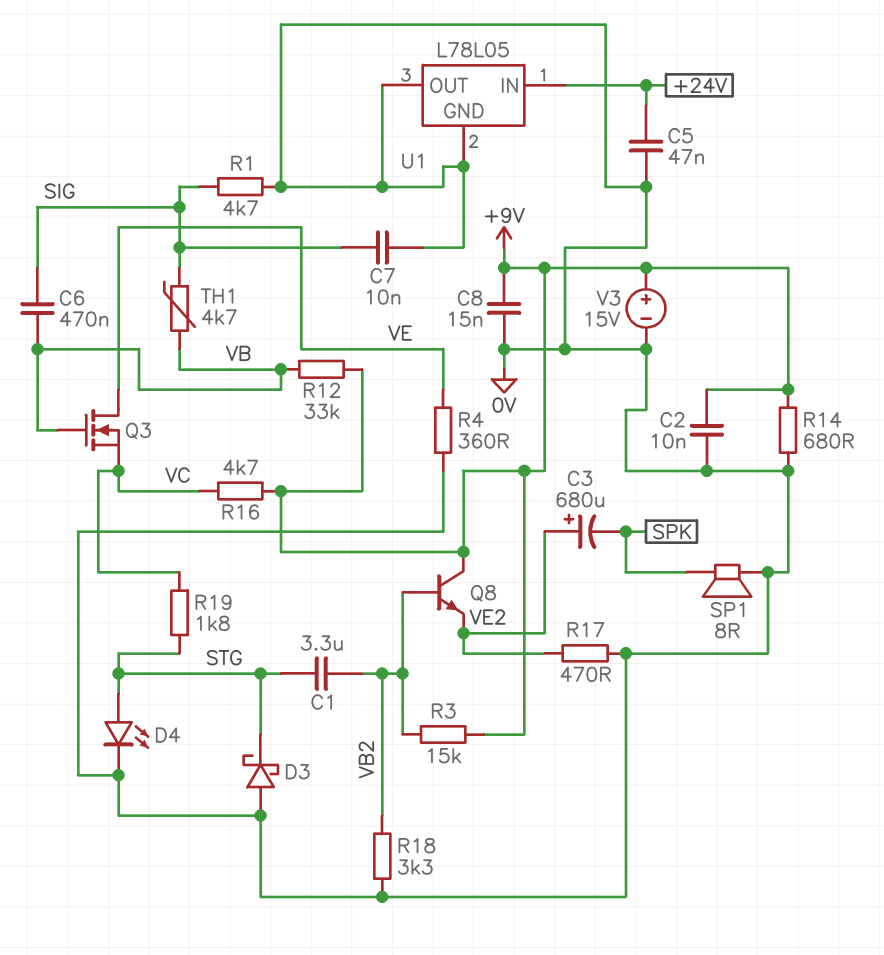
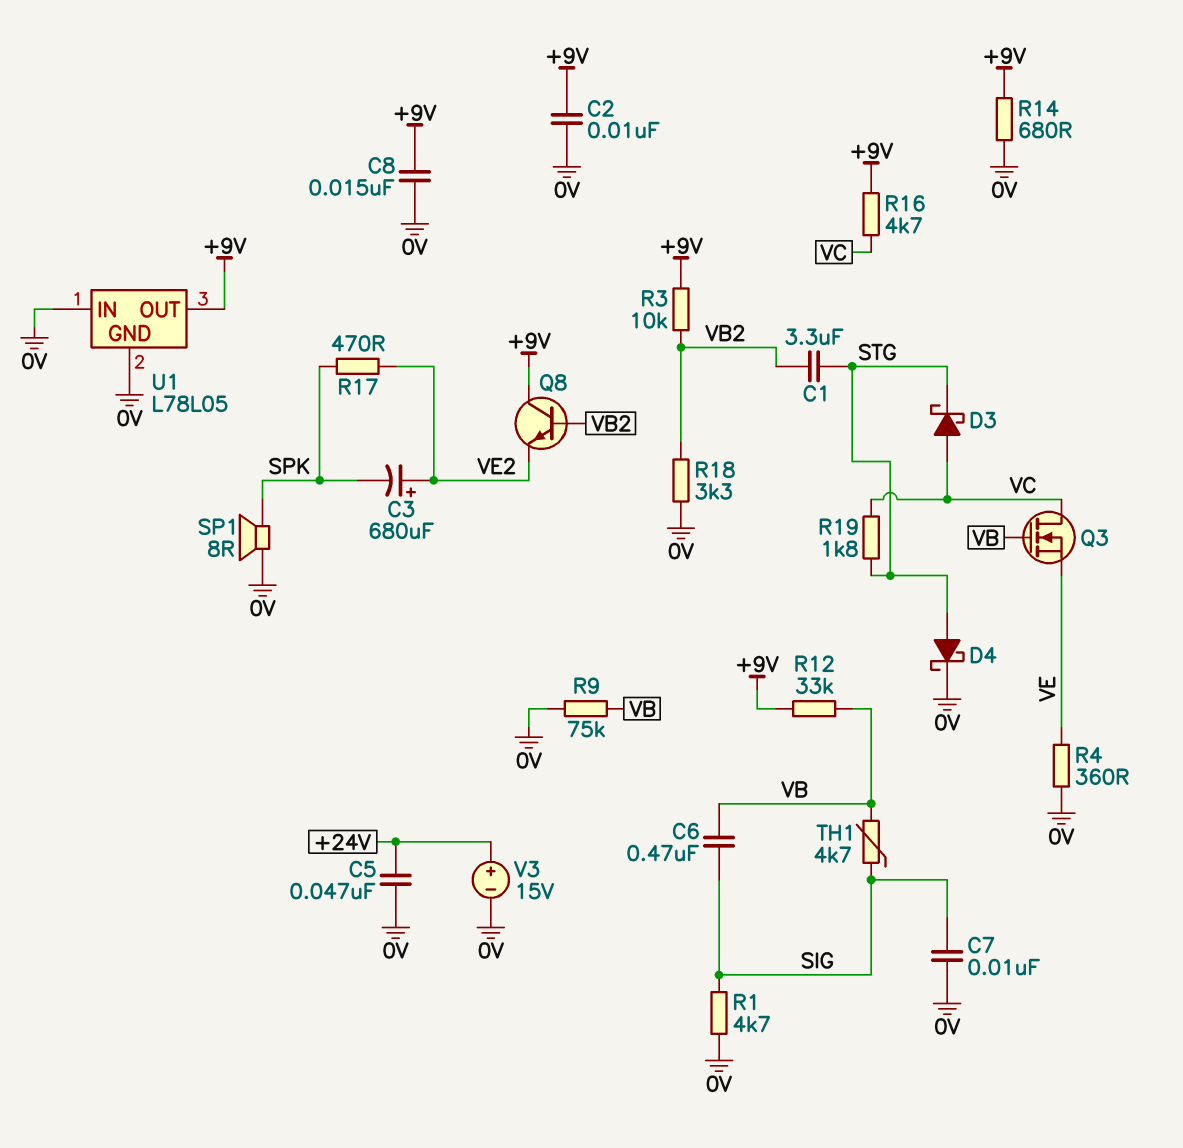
D3: schottky (A 0V, K STG) -> schottky (A VC, K STG)
D4: LED (A STG, K 0V) -> schottky (A STG, K 0V)
Q3: NMOS (G VB, D VE, S VC) -> NMOS (G VB, D VC, S VE)
R3: 15k (+9V, VB2) -> 10k (+9V, VB2)
R9: none -> 75k (0V, VB)
R17: 470 (0V, VE2) -> 470 (SPK, VE2)
U1 pin IN: +24V -> 0V
U1 pin OUT: 0V -> +9V
V3: 15V (plus +9V, minus 0V) -> 15V (plus +24V, minus 0V)

